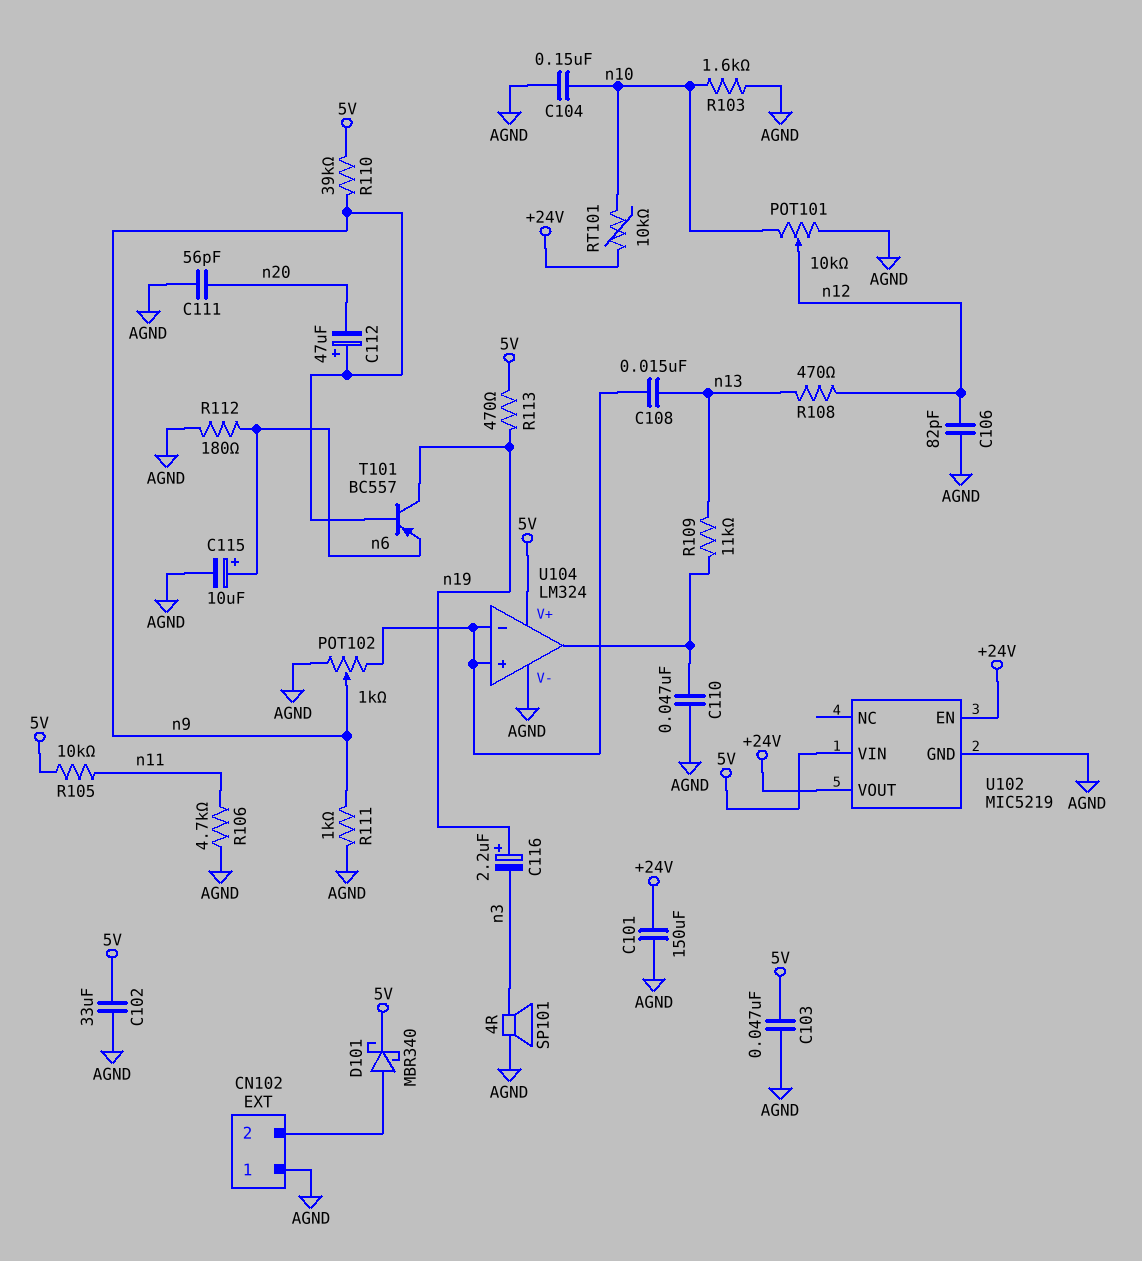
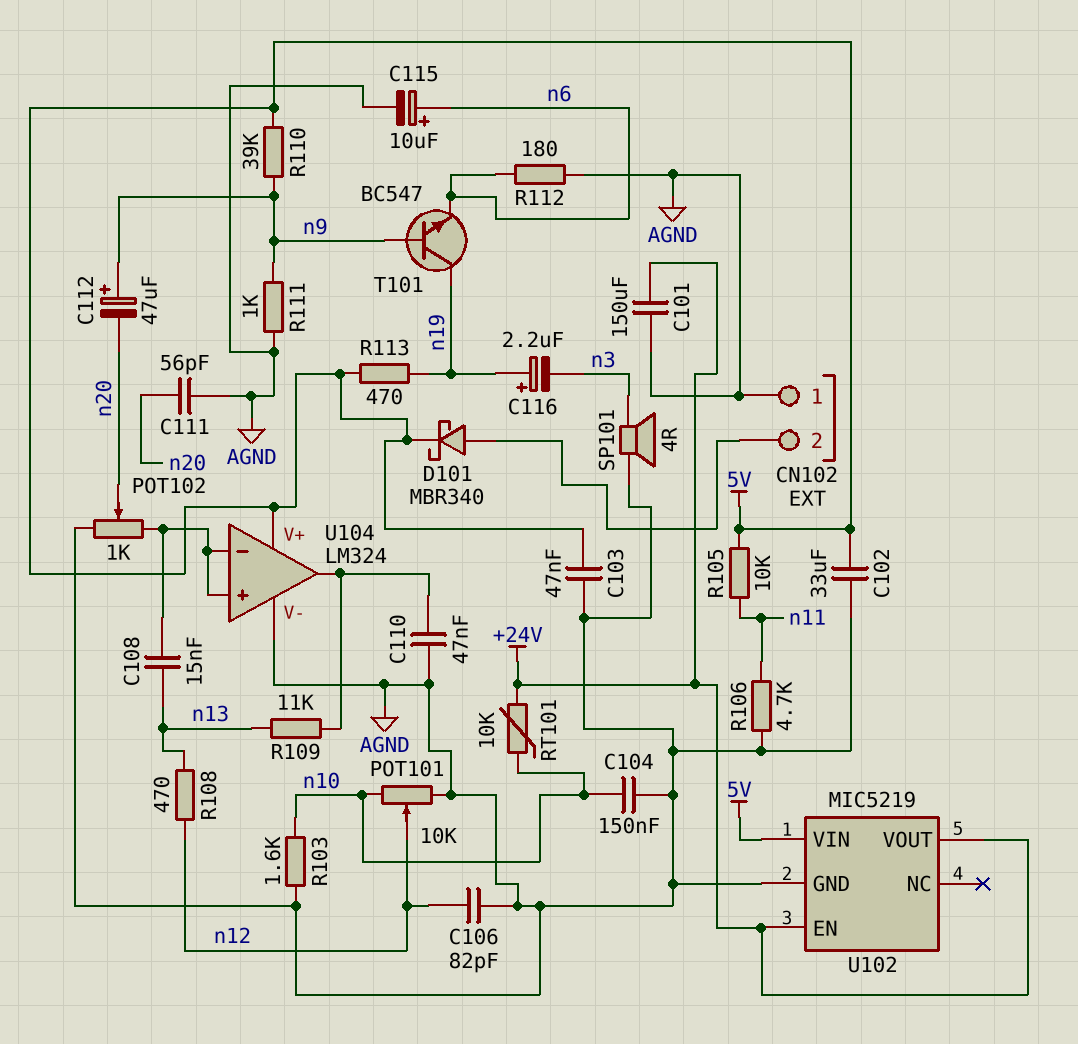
POT102: 1k (AGND, U104/in+, wiper n9) -> 1k (AGND, U104/in+, wiper n20)
T101: PNP BC557 (B n9, C n19, E n6) -> NPN BC547 (B n9, C n19, E n6)

